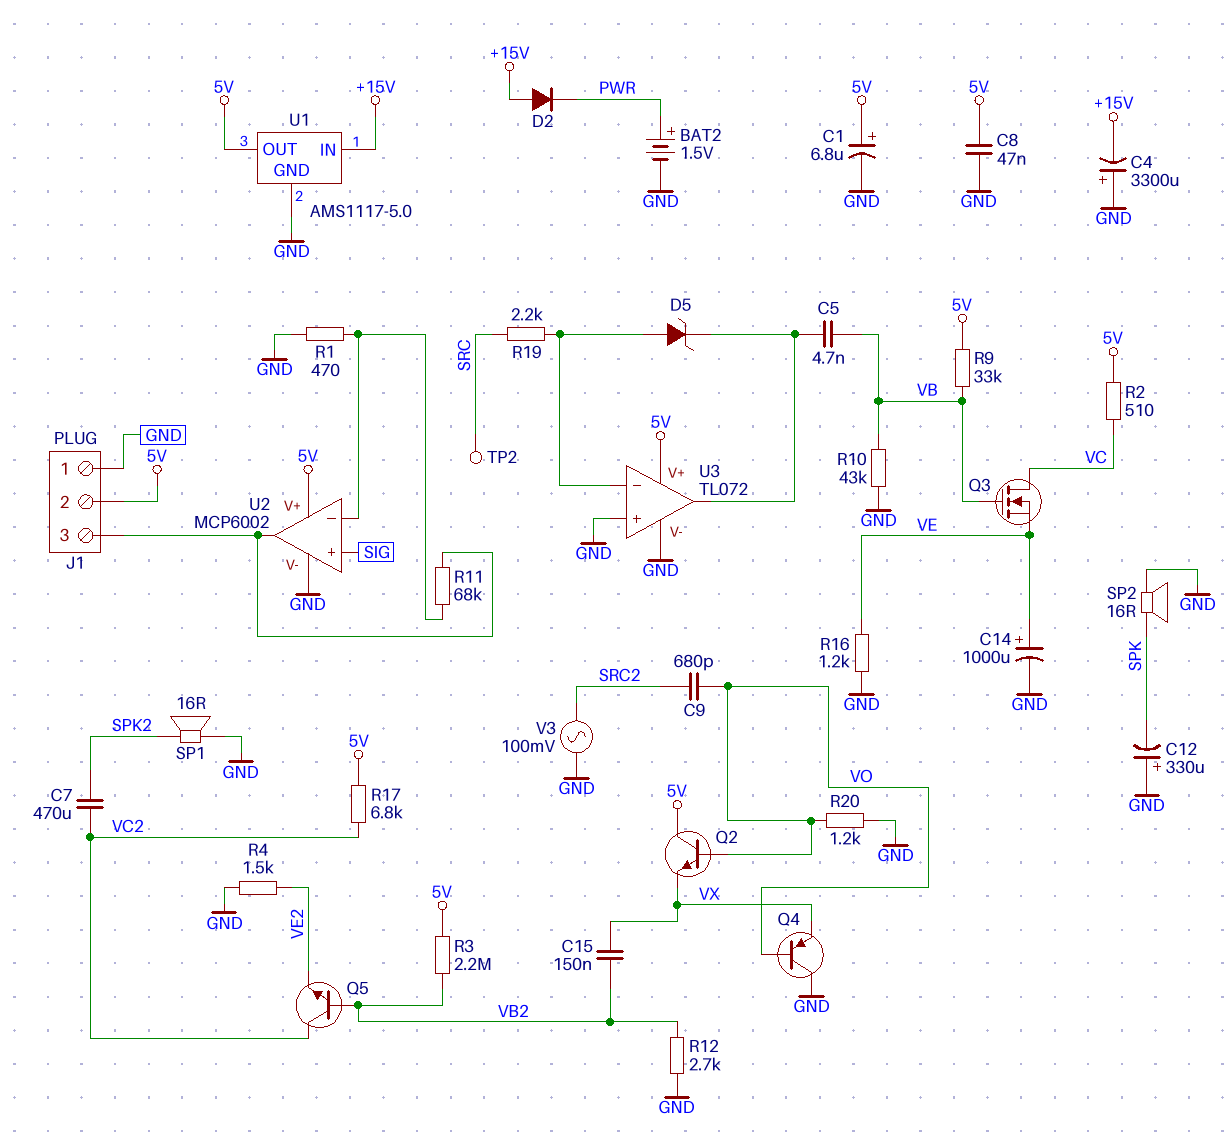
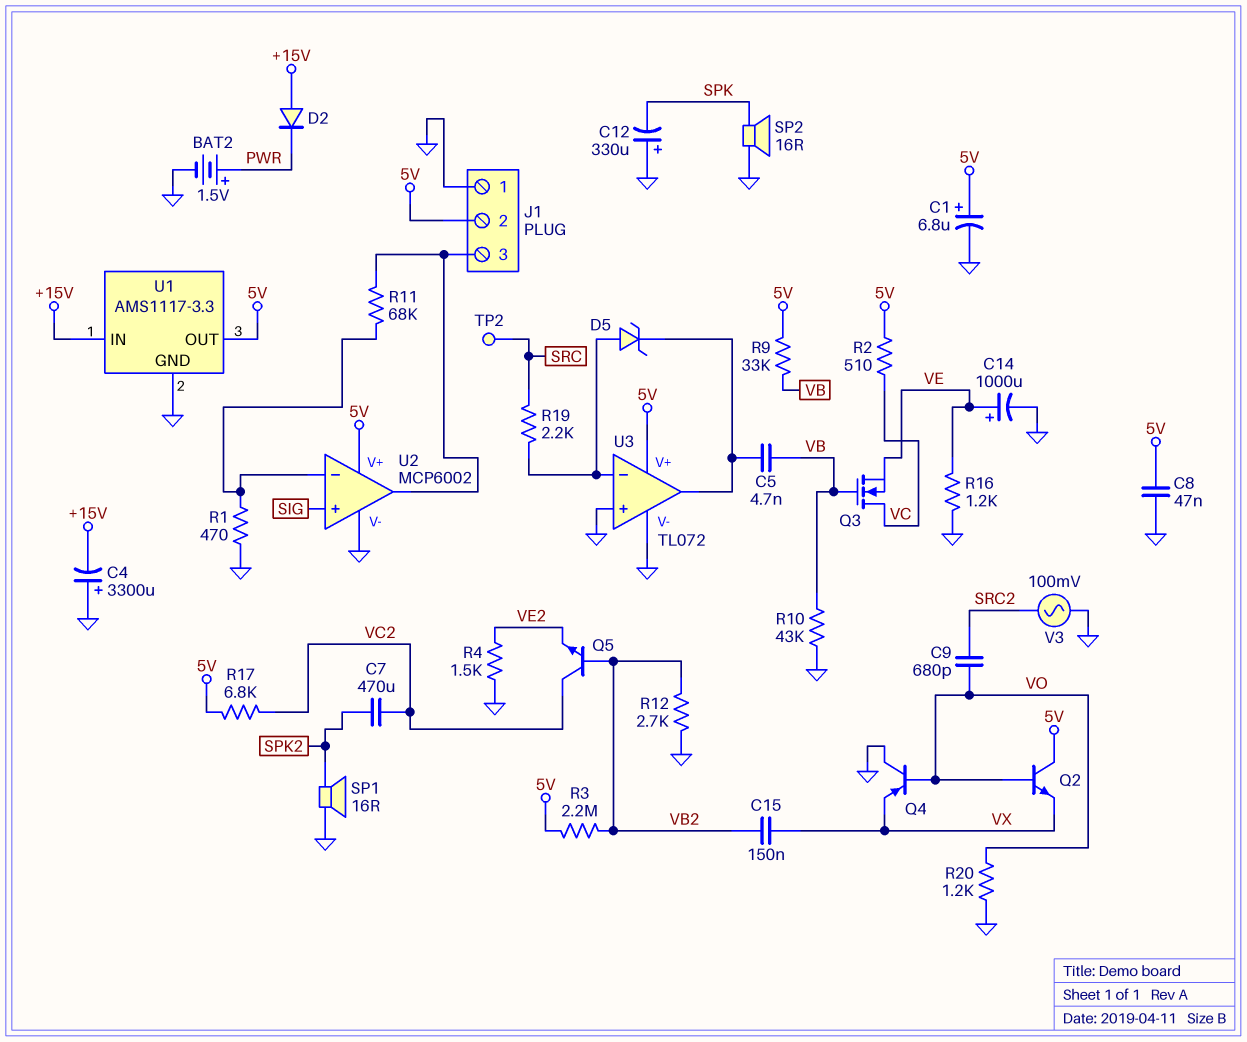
U1: AMS1117-5.0 -> AMS1117-3.3

